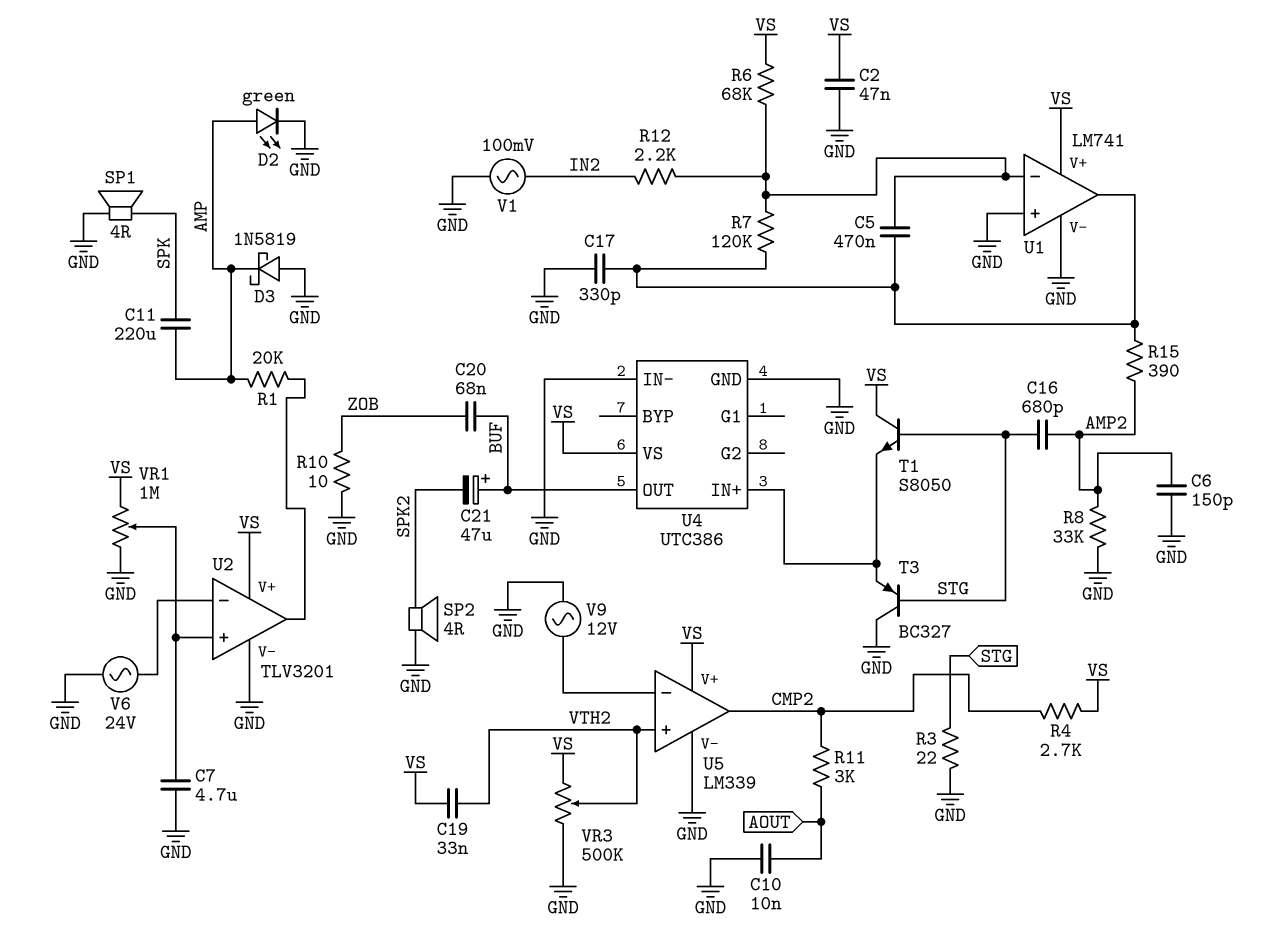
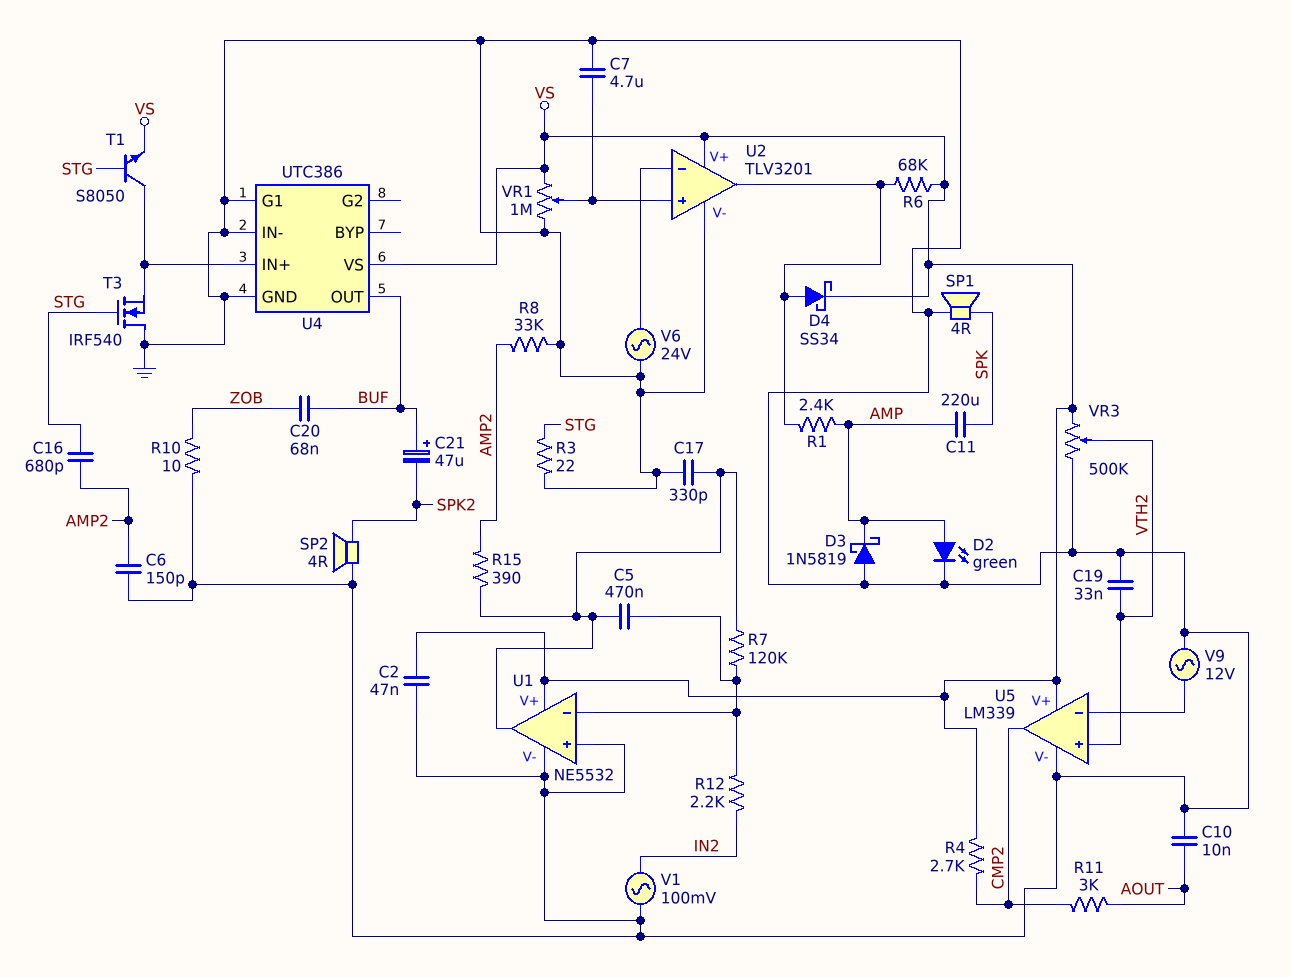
C19: 33nF (VS, VTH2) -> 33nF (GND, VTH2)
D4: none -> schottky SS34 (A U2/out, K VS)
R1: 20k (AMP, U2/out) -> 2.4k (AMP, U2/out)
R6: 68k (U1/in-, VS) -> 68k (U2/out, VS)
T1: NPN S8050 (B STG, C VS, E U4/IN+) -> NPN S8050 (B STG, C U4/IN+, E VS)
T3: PNP BC327 (B STG, C GND, E U4/IN+) -> NMOS IRF540 (G STG, D GND, S U4/IN+)
U1: LM741 -> NE5532
U4 pin G1: none -> GND

